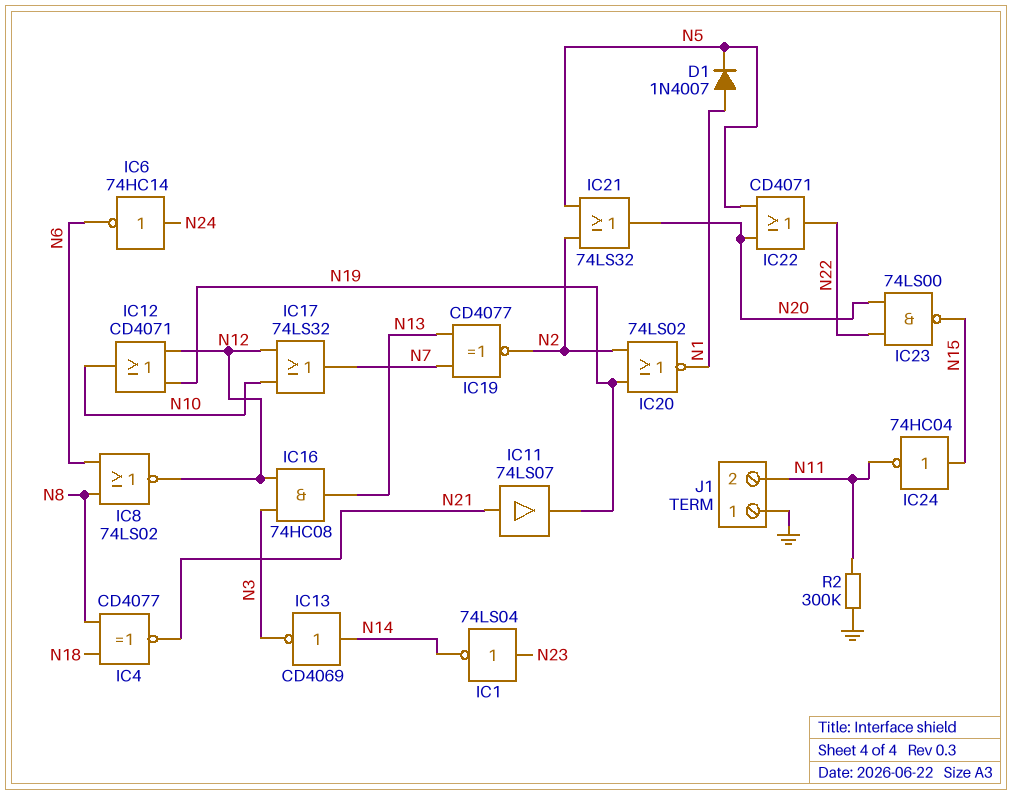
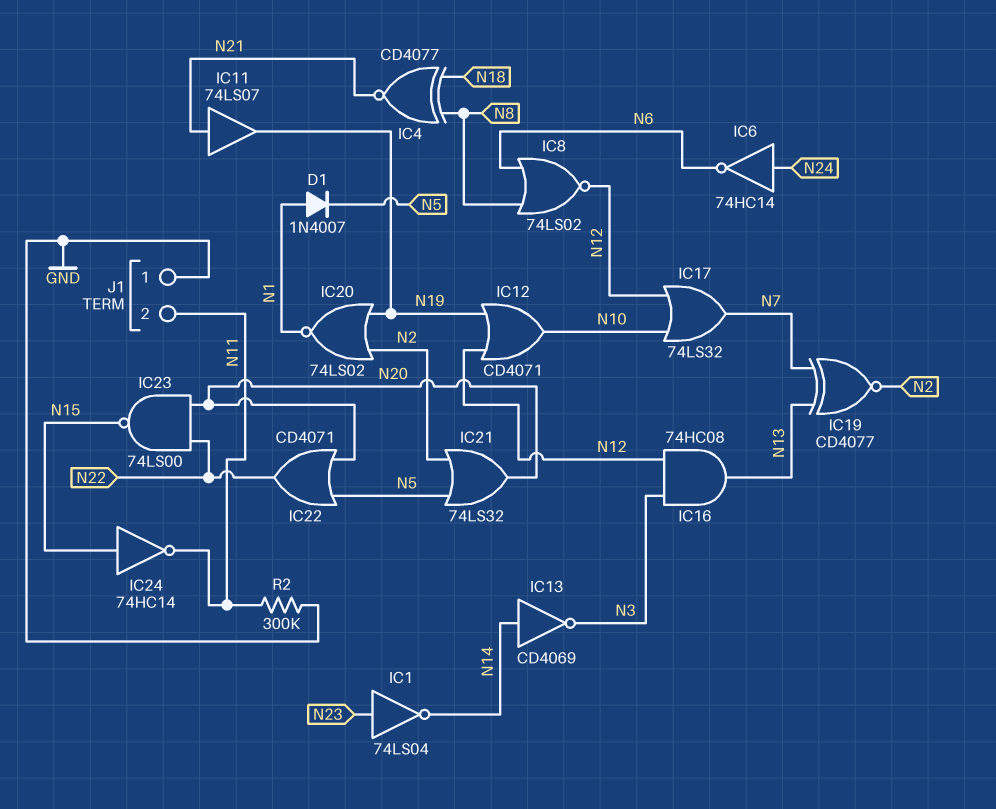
IC24: NOT 74HC04 (in N15, out N11) -> NOT 74HC14 (in N15, out N11)

